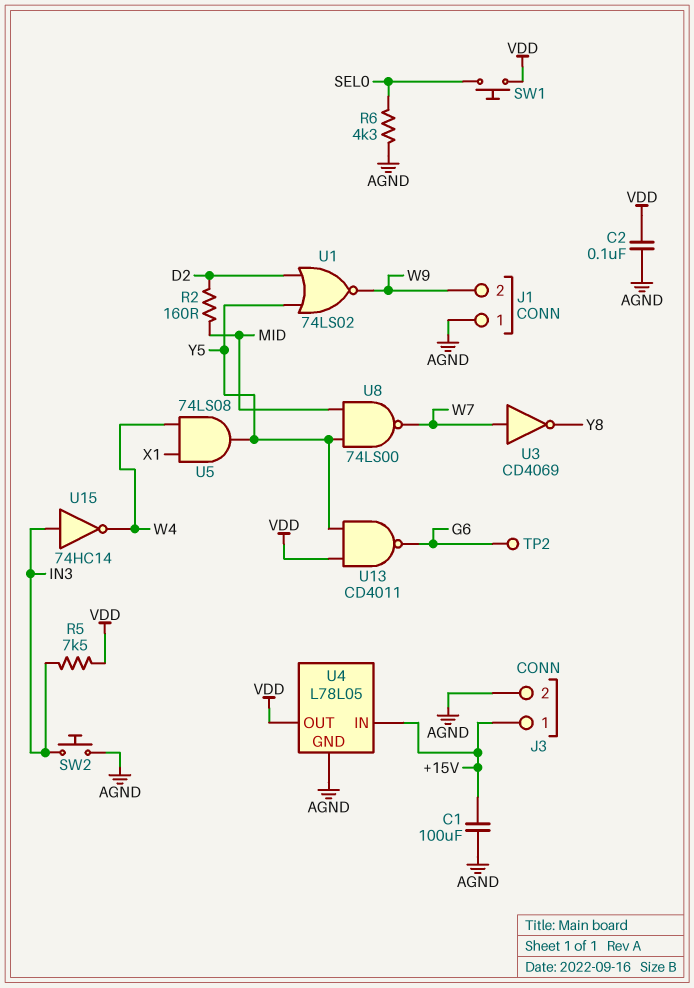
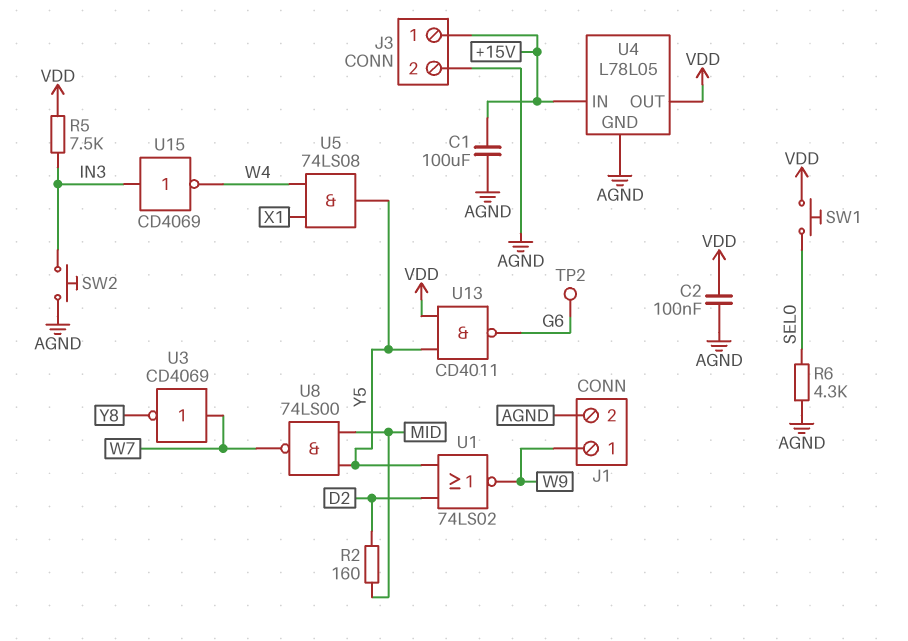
J1 pin 1: AGND -> W9
J1 pin 2: W9 -> AGND
U15: NOT 74HC14 (in IN3, out W4) -> NOT CD4069 (in IN3, out W4)

